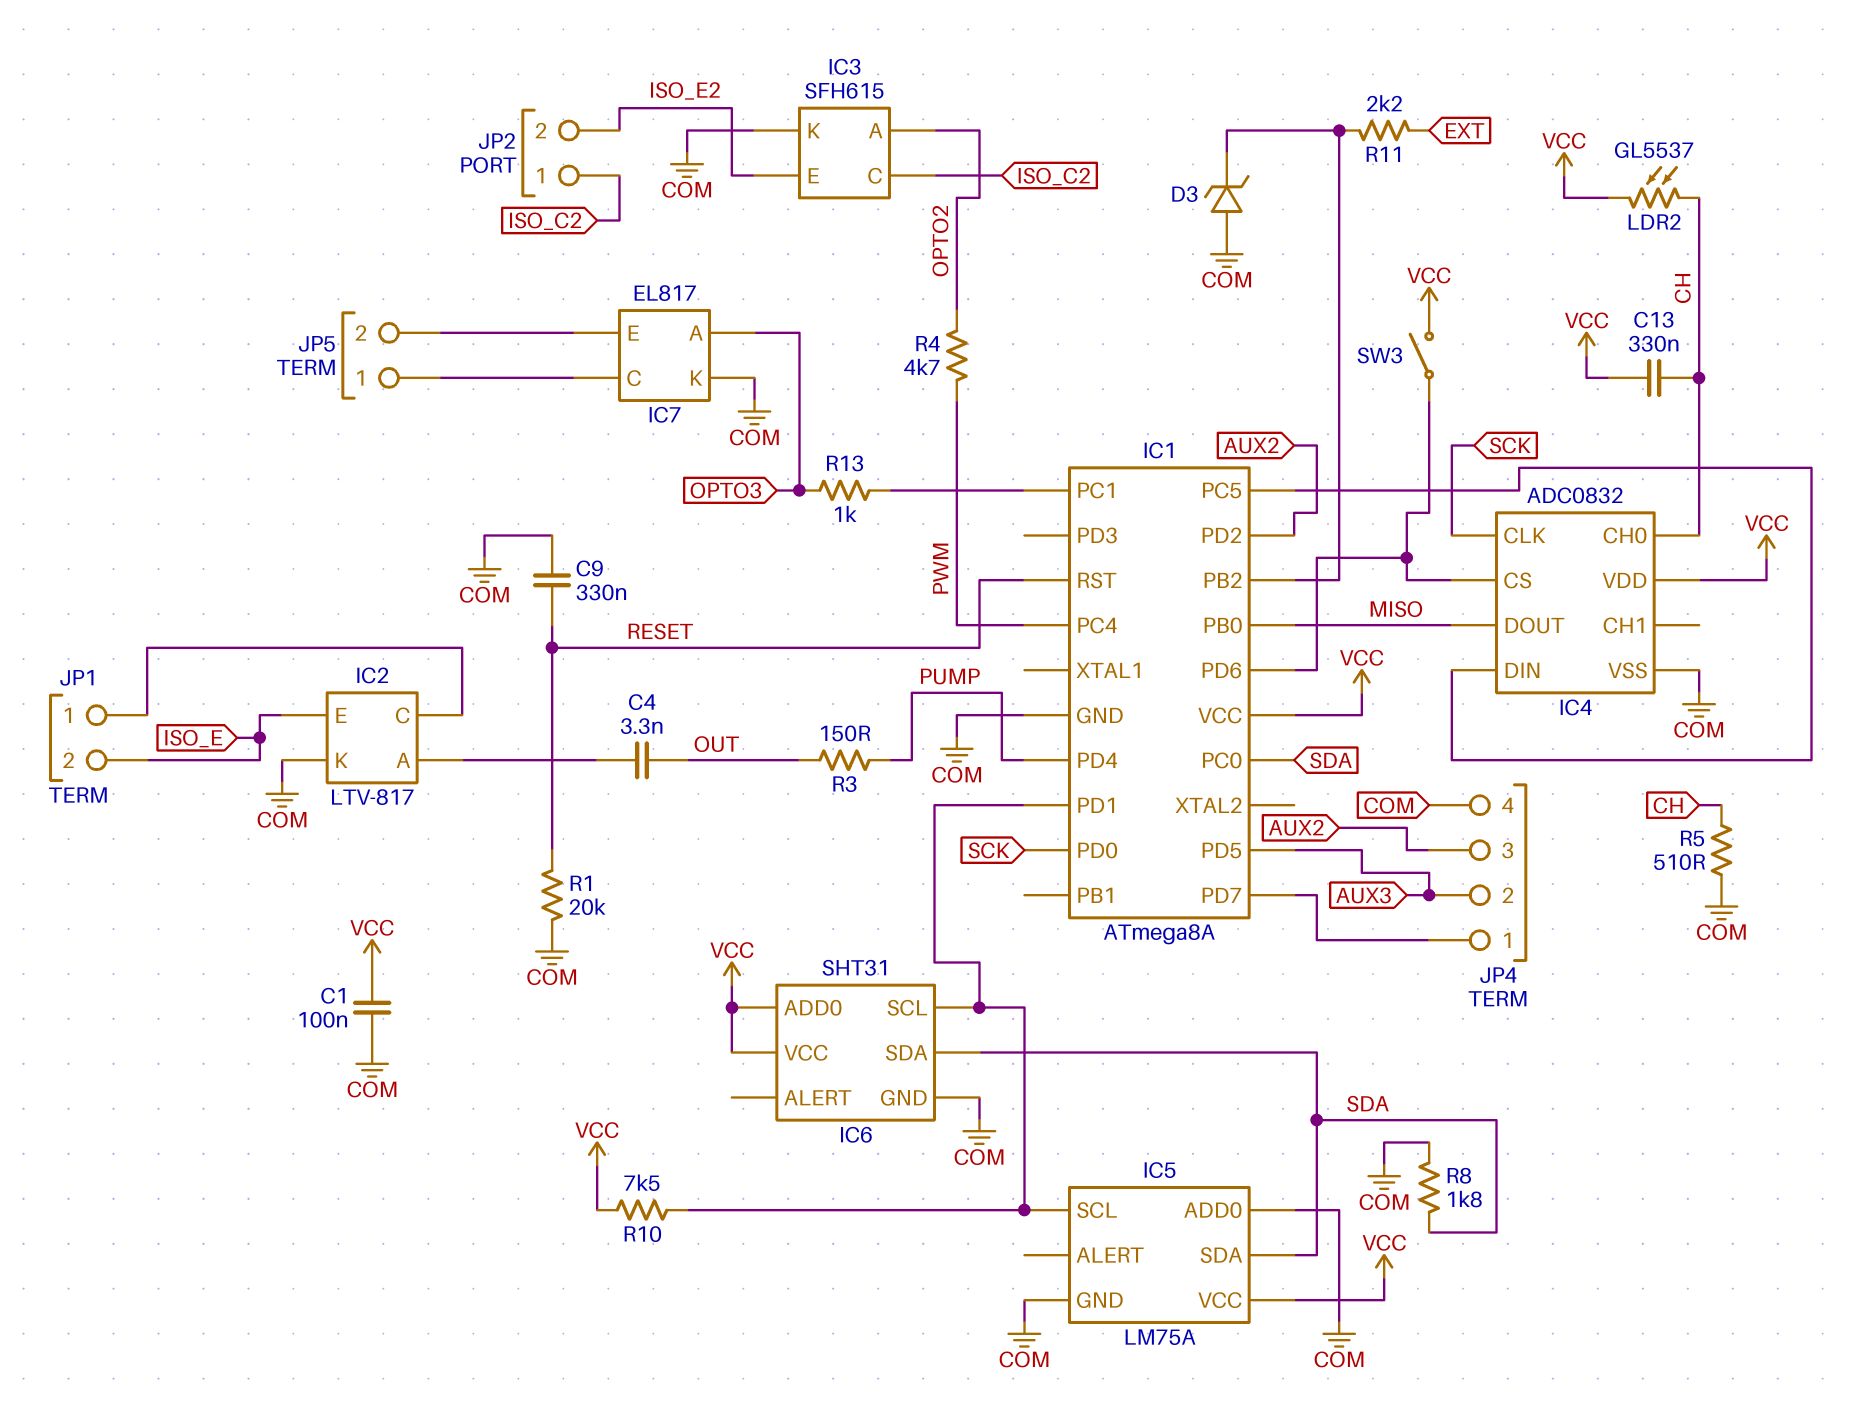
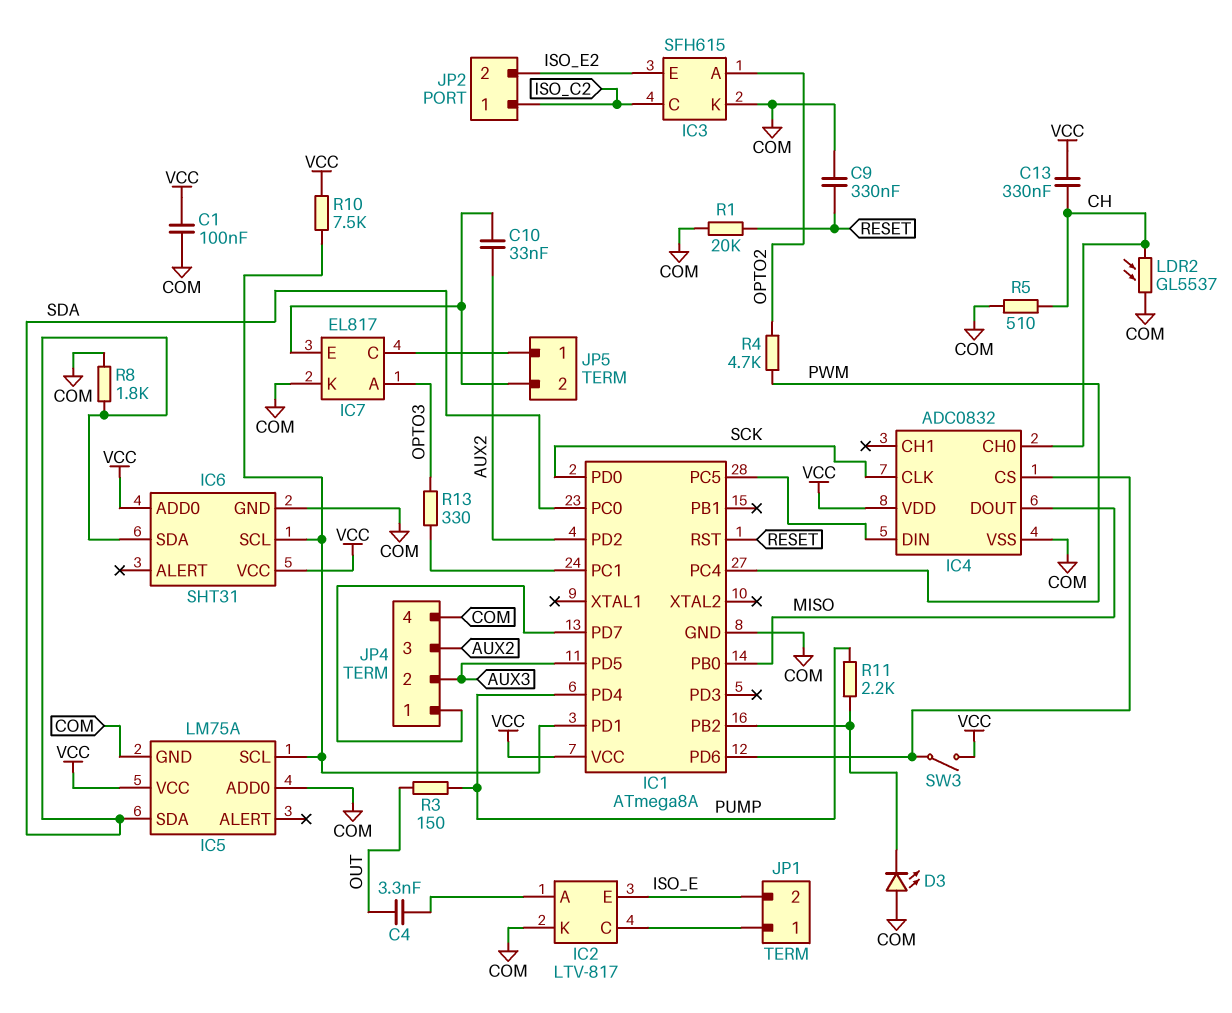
C10: none -> 33nF (AUX2, IC7/E)
D3: zener (A COM, K IC1/PB2) -> LED (A COM, K IC1/PB2)
LDR2: GL5537 (CH, VCC) -> GL5537 (CH, COM)
R11: 2.2k (EXT, IC1/PB2) -> 2.2k (IC1/PB2, PUMP)
R13: 1k (IC1/PC1, OPTO3) -> 330 (IC1/PC1, OPTO3)

